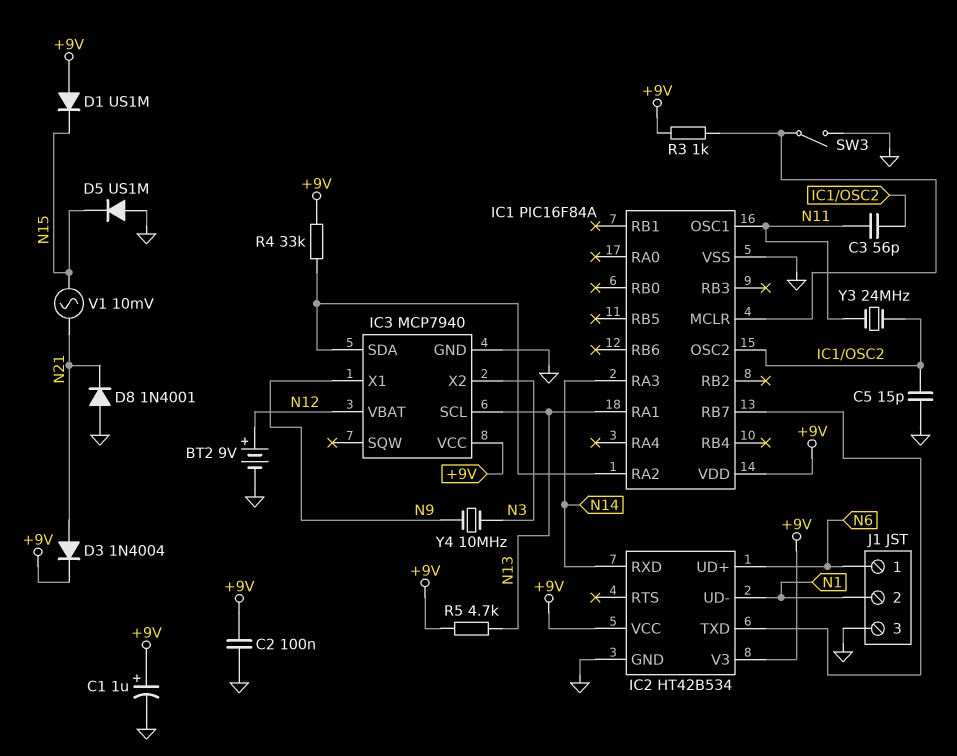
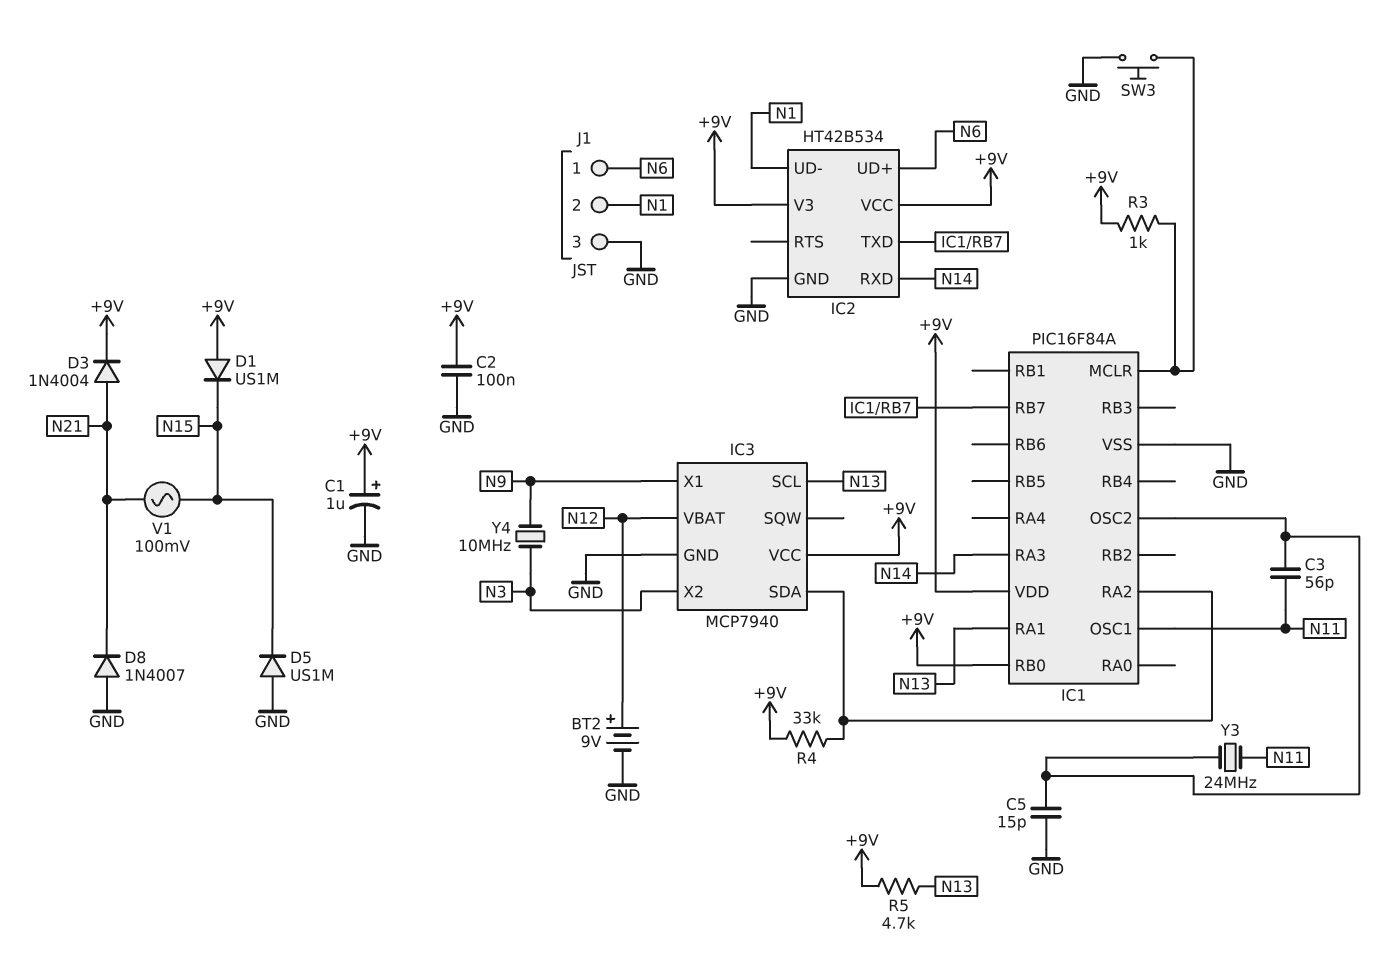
D8: diode 1N4001 (A GND, K N21) -> diode 1N4007 (A GND, K N21)
IC1 pin RB0: none -> +9V
SW3: switch (GND, IC1/MCLR) -> button (GND, IC1/MCLR)
V1: AC 10mV (N15, N21) -> AC 100mV (N15, N21)

